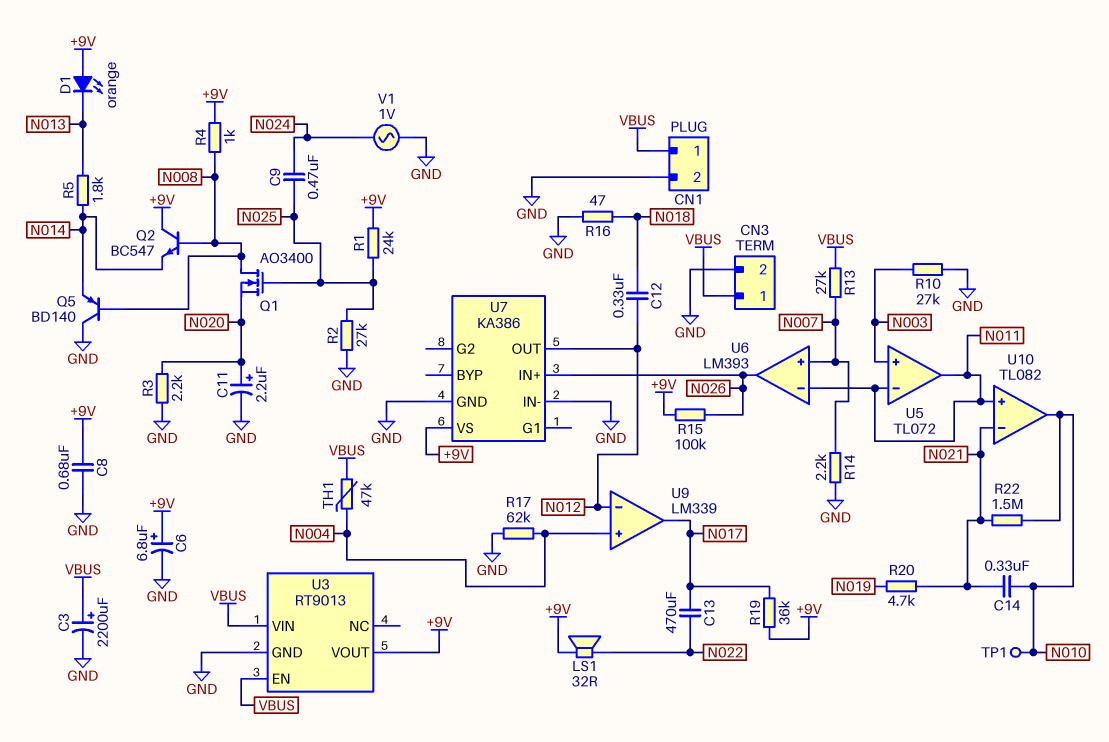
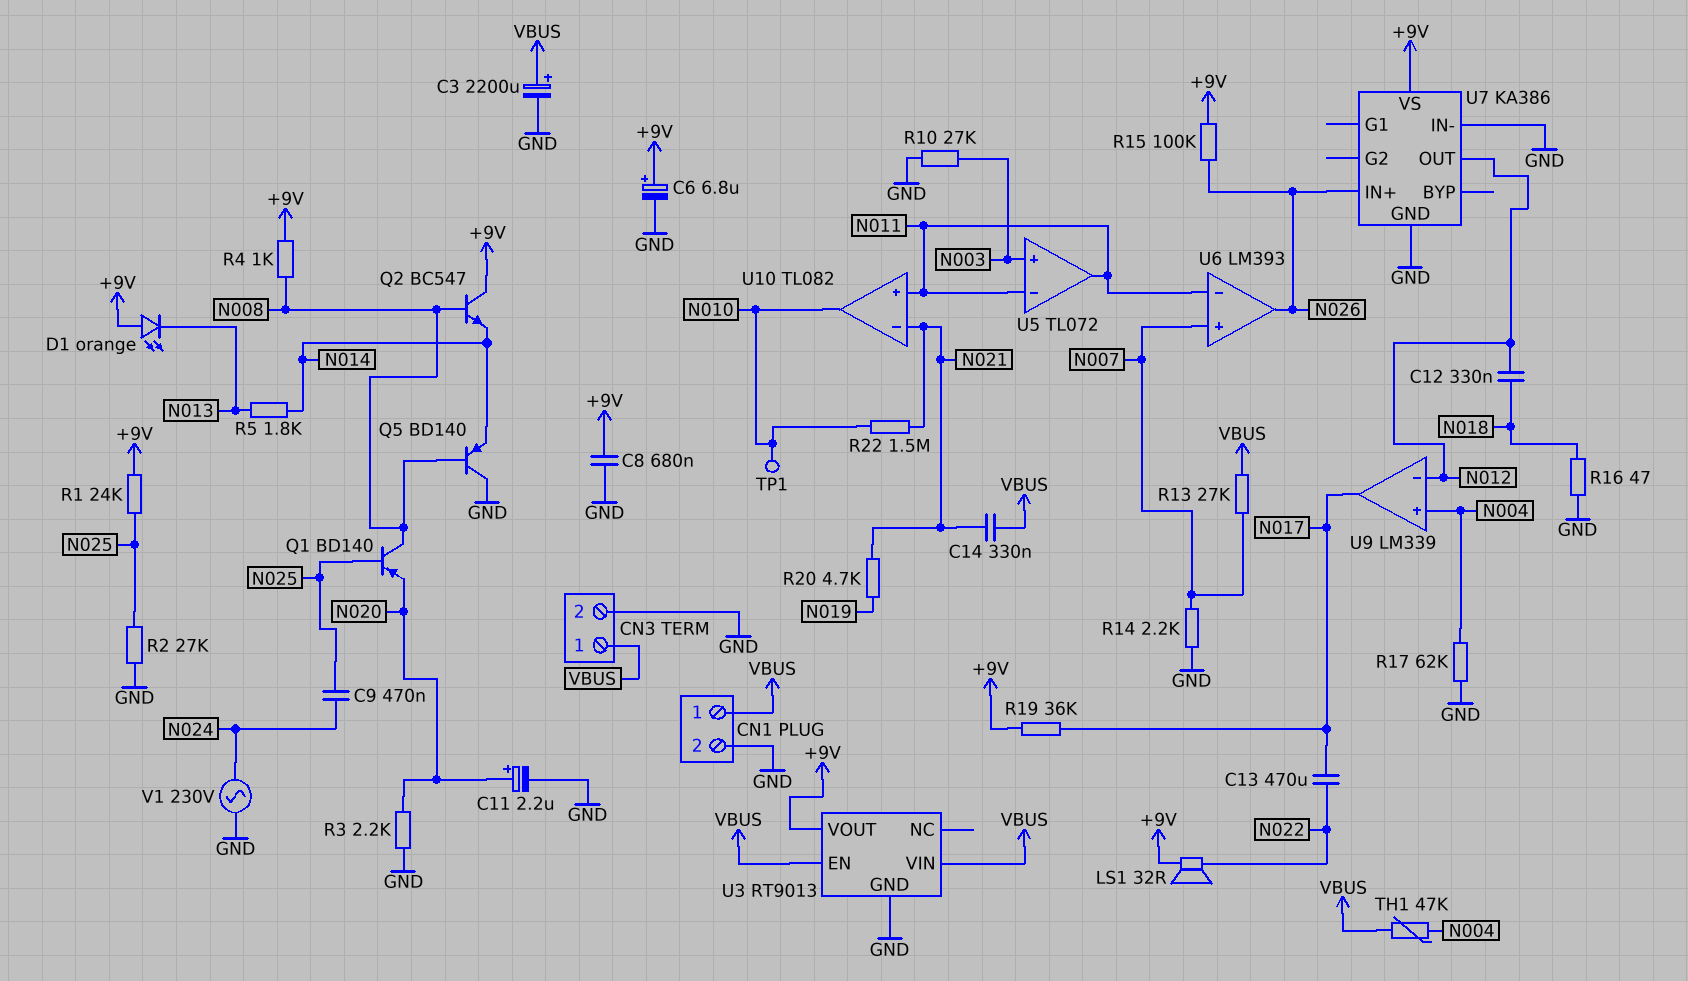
C14: 330nF (N010, N021) -> 330nF (N021, VBUS)
Q1: NMOS AO3400 (G N025, D N008, S N020) -> PNP BD140 (B N025, C N008, E N020)
V1: AC 1V (GND, N024) -> AC 230V (GND, N024)

